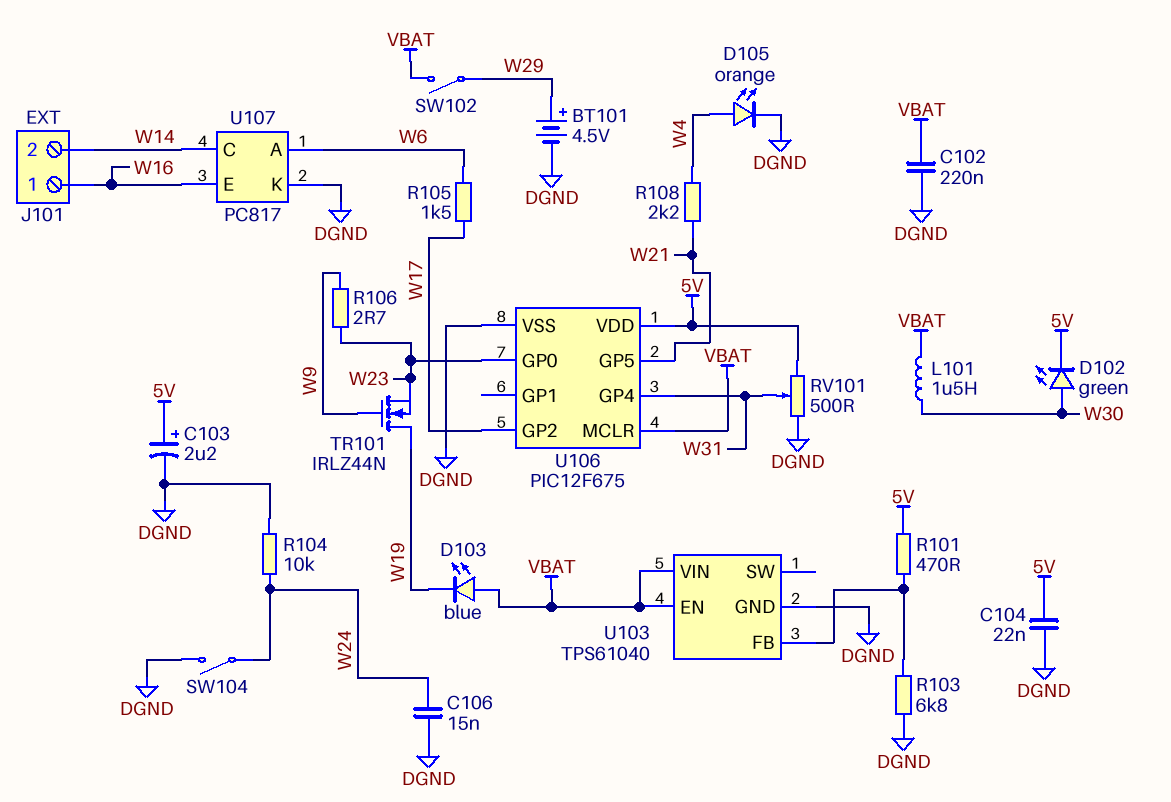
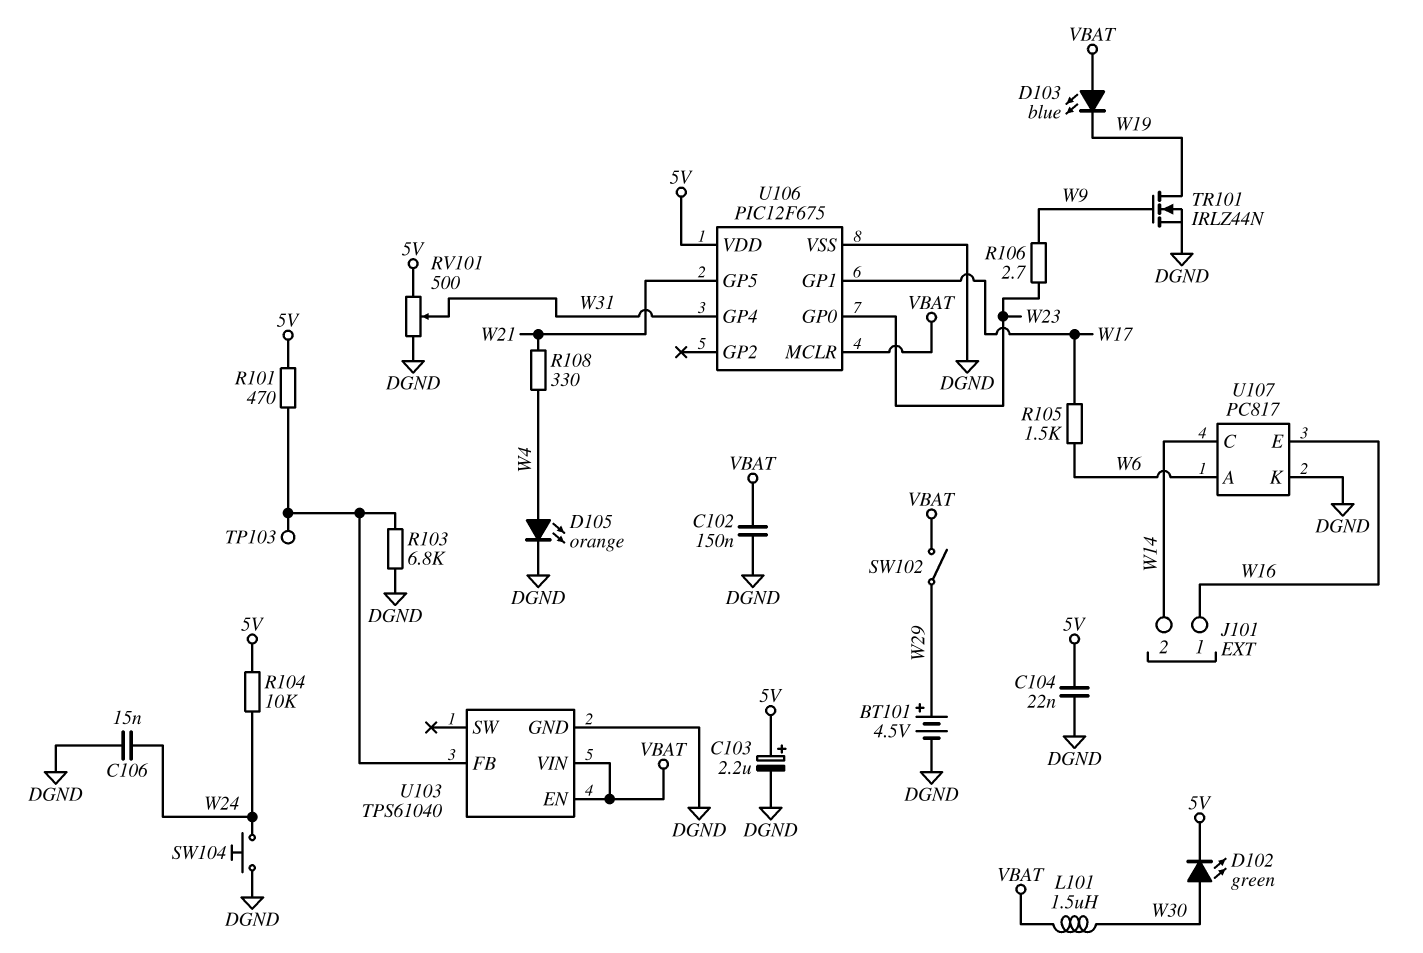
C102: 220nF (DGND, VBAT) -> 150nF (DGND, VBAT)
R104: 10k (DGND, W24) -> 10k (5V, W24)
R108: 2.2k (W4, W21) -> 330 (W4, W21)
SW104: switch (DGND, W24) -> button (DGND, W24)
TP103: none -> test point (U103/FB)
TR101: NMOS IRLZ44N (G W9, D W19, S W23) -> NMOS IRLZ44N (G W9, D W19, S DGND)
U106 pin GP1: none -> W17
U106 pin GP2: W17 -> none

